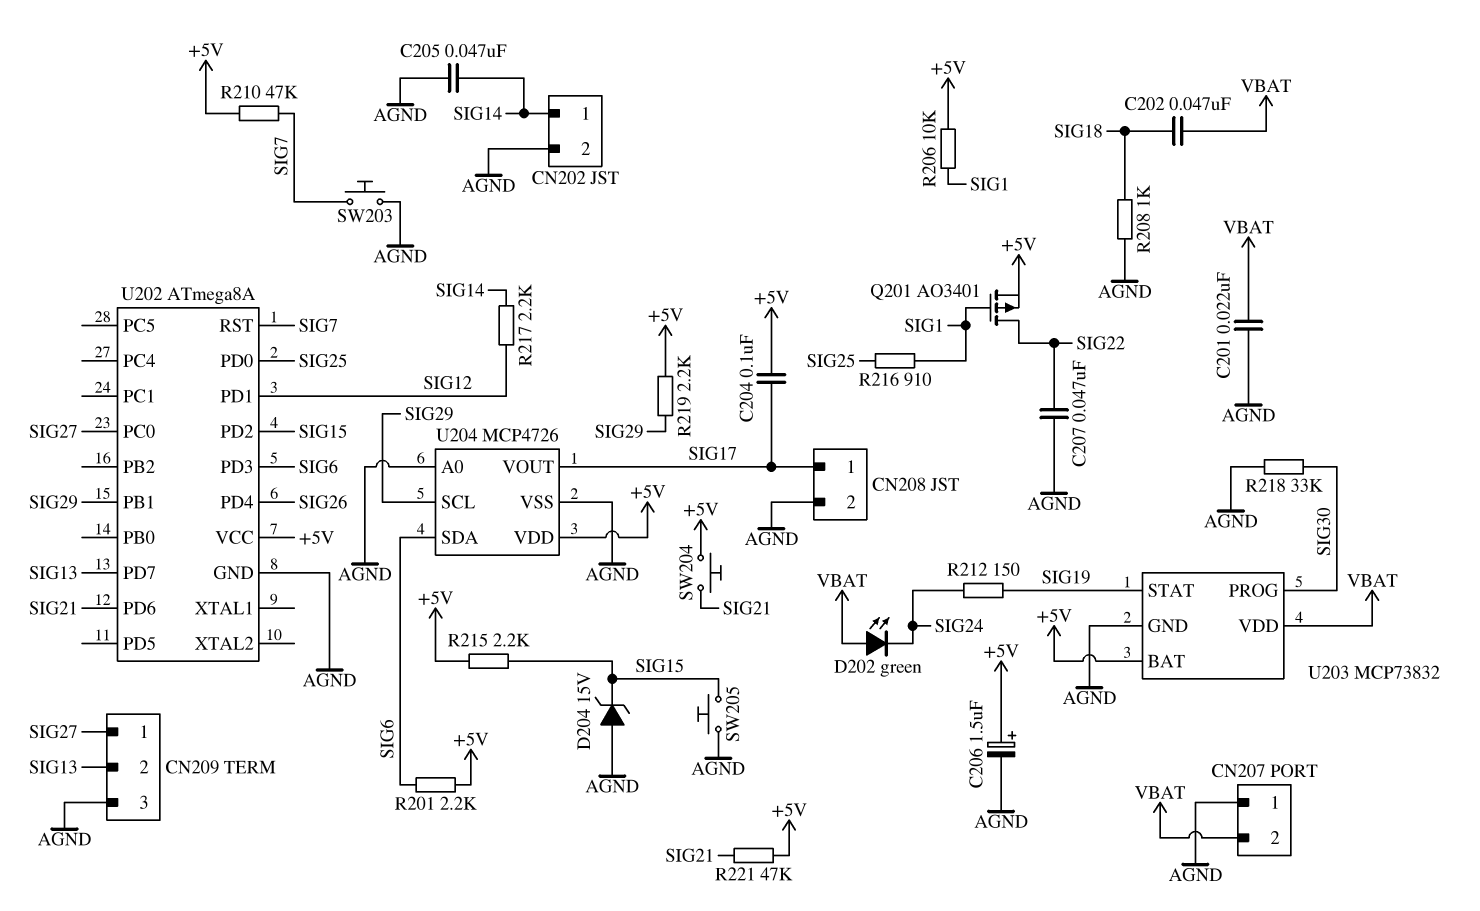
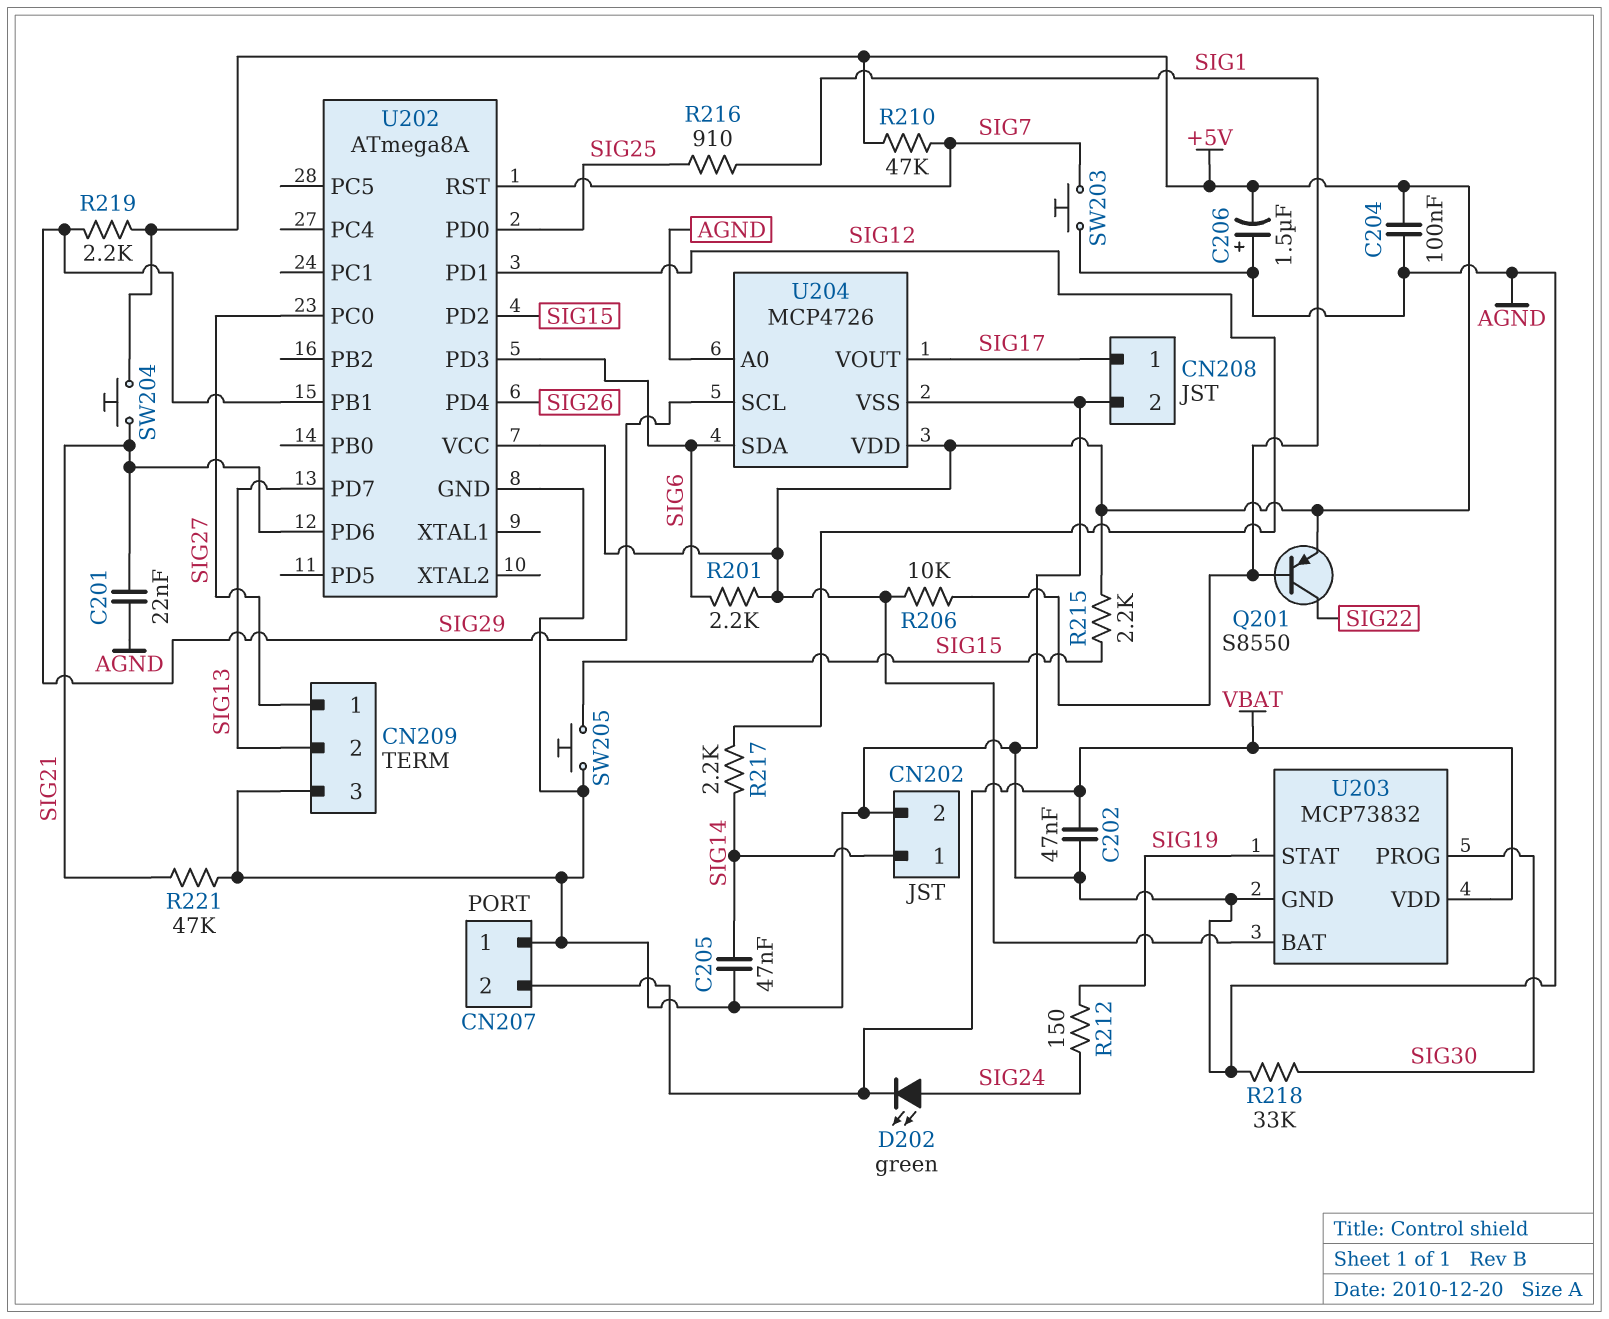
C201: 22nF (AGND, VBAT) -> 22nF (AGND, SIG21)
C202: 47nF (SIG18, VBAT) -> 47nF (AGND, VBAT)
C204: 100nF (+5V, SIG17) -> 100nF (+5V, AGND)
C206: 1.5uF (plus +5V, minus AGND) -> 1.5uF (plus AGND, minus +5V)
C207: 47nF (AGND, SIG22) -> none
D202: LED green (A VBAT, K SIG24) -> LED green (A SIG24, K VBAT)
D204: zener 15V (A AGND, K SIG15) -> none
Q201: PMOS AO3401 (G SIG1, D SIG22, S +5V) -> PNP S8550 (B SIG1, C SIG22, E +5V)
R208: 1k (AGND, SIG18) -> none
R221: 47k (+5V, SIG21) -> 47k (AGND, SIG21)

